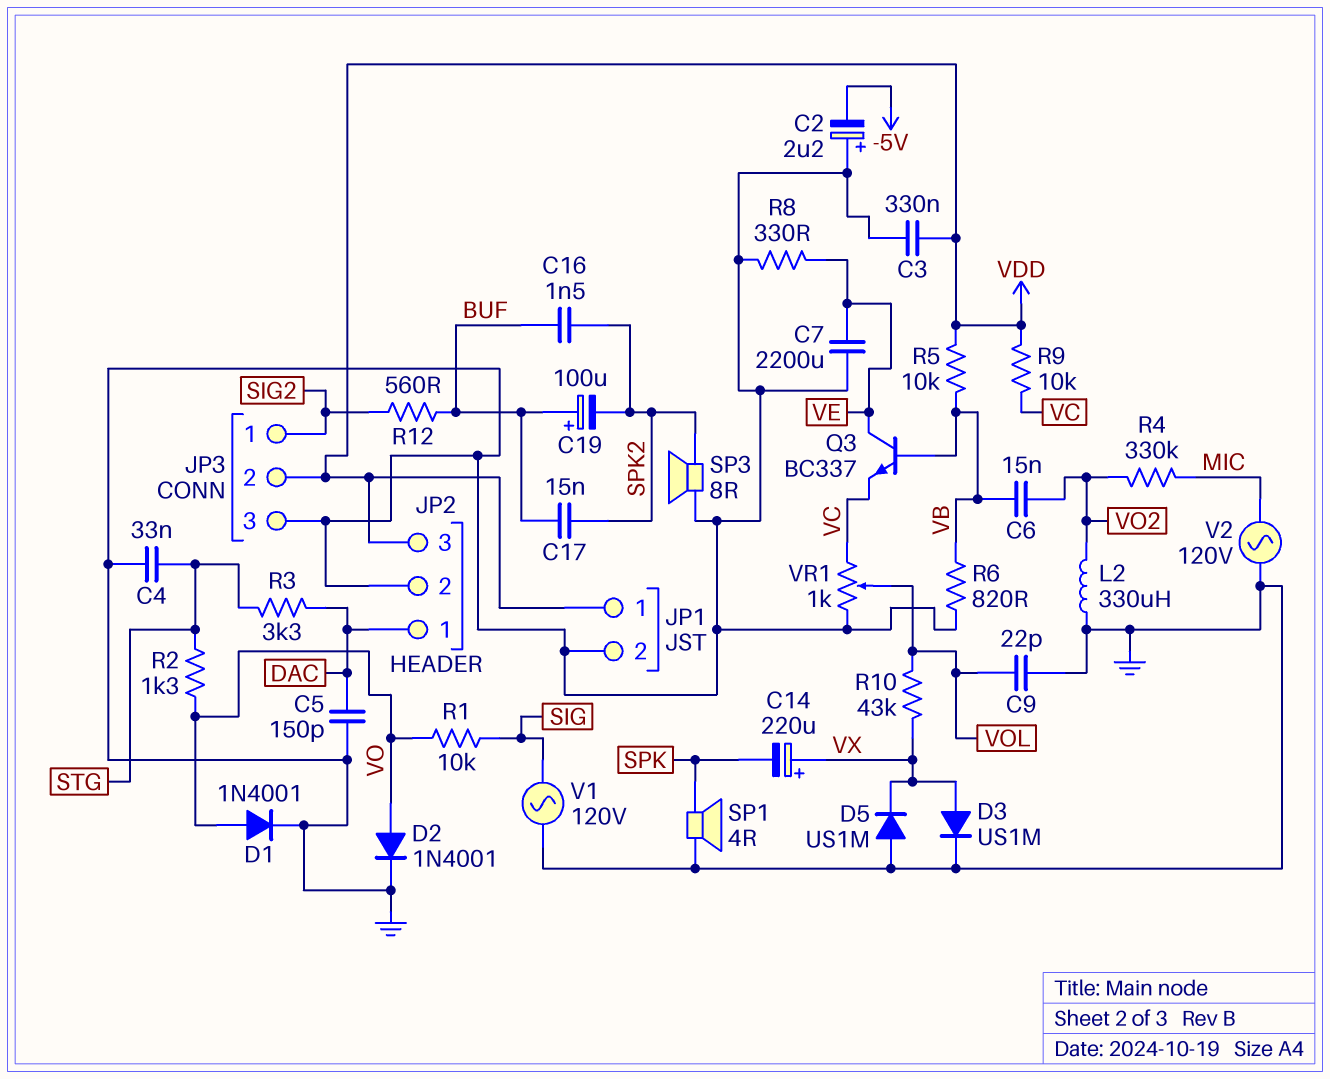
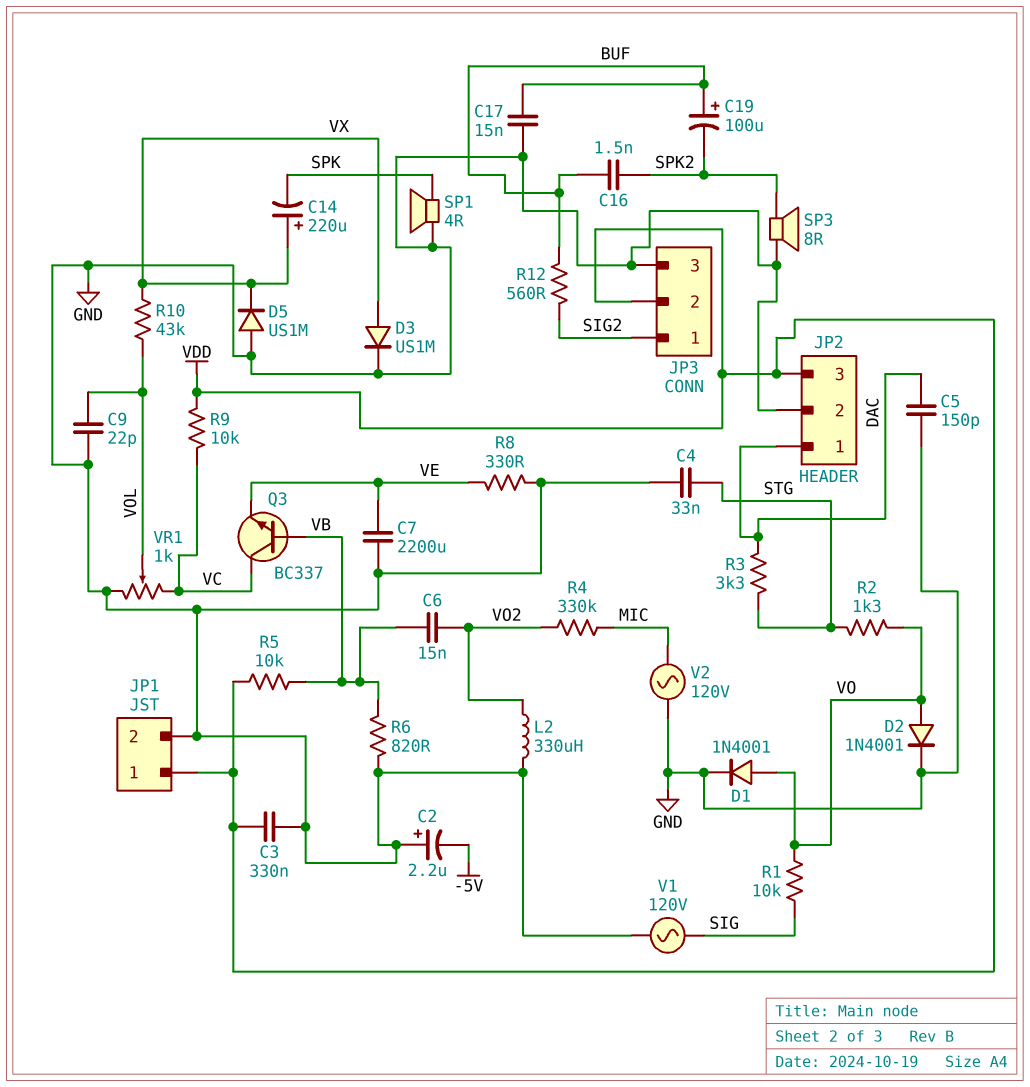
C17: 15nF (BUF, SPK2) -> 15nF (BUF, GND)
Q3: NPN BC337 (B VB, C VE, E VC) -> NPN BC337 (B VB, C VC, E VE)

